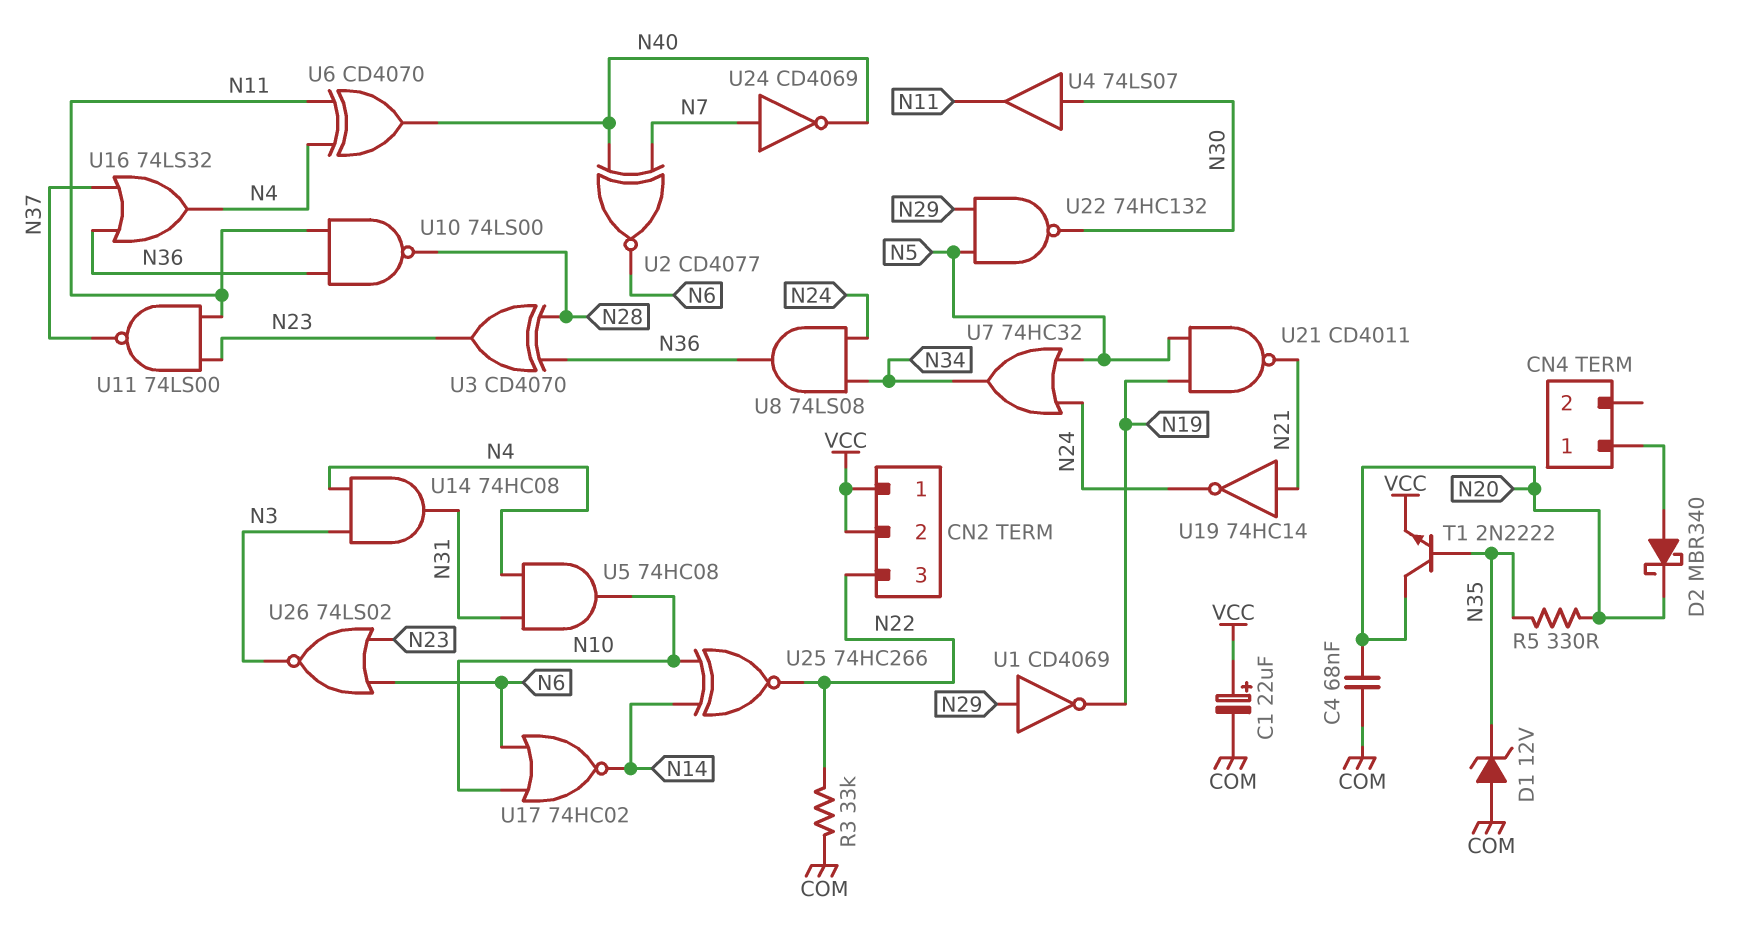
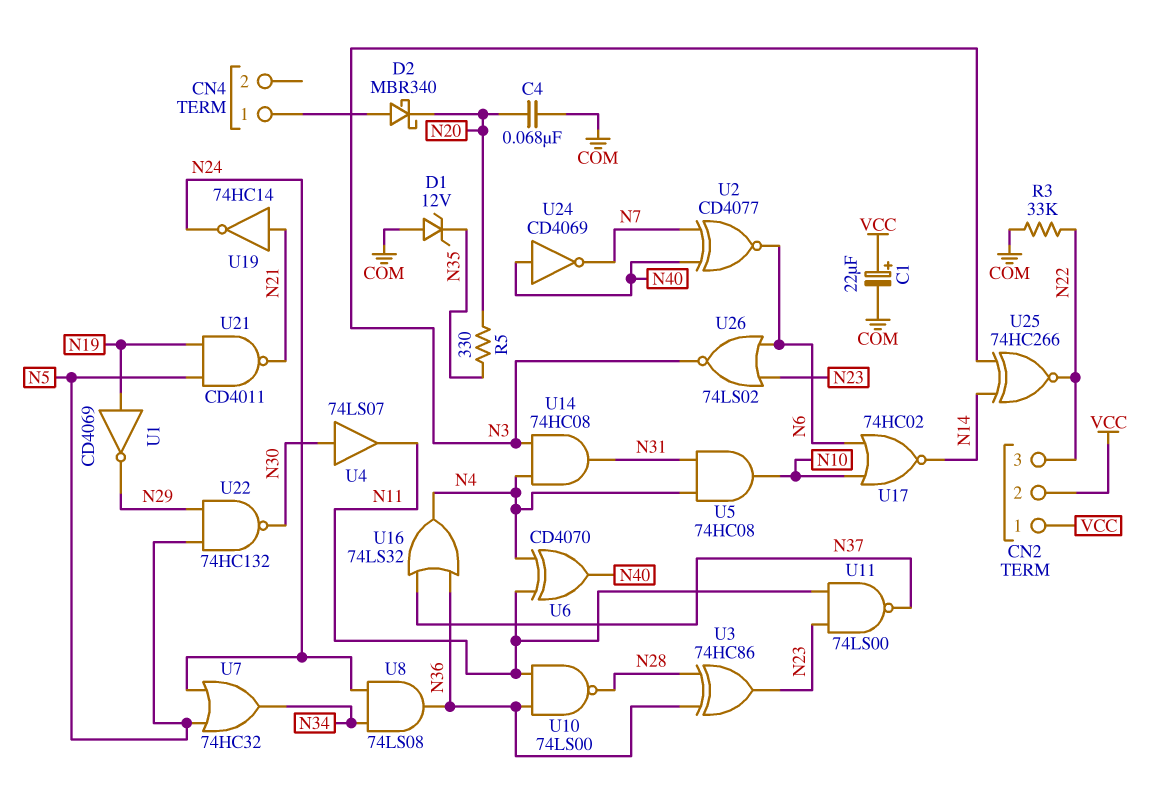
T1: NPN 2N2222 (B N35, C N20, E VCC) -> none
U1: NOT CD4069 (in N29, out N19) -> NOT CD4069 (in N19, out N29)
U3: XOR CD4070 (in N28, in N36, out N23) -> XOR 74HC86 (in N28, in N36, out N23)
U24: NOT CD4069 (in N7, out N40) -> NOT CD4069 (in N40, out N7)
U25: XNOR 74HC266 (in N10, in N14, out N22) -> XNOR 74HC266 (in N3, in N14, out N22)

